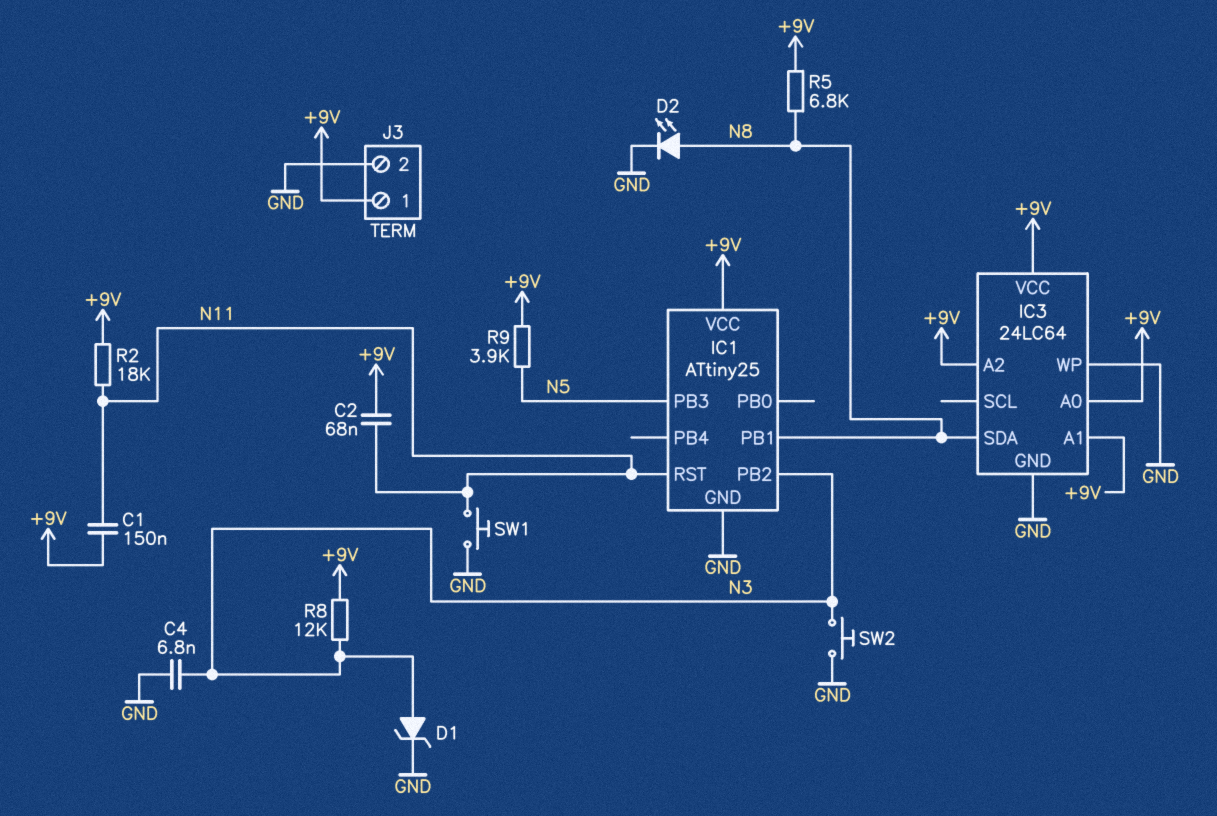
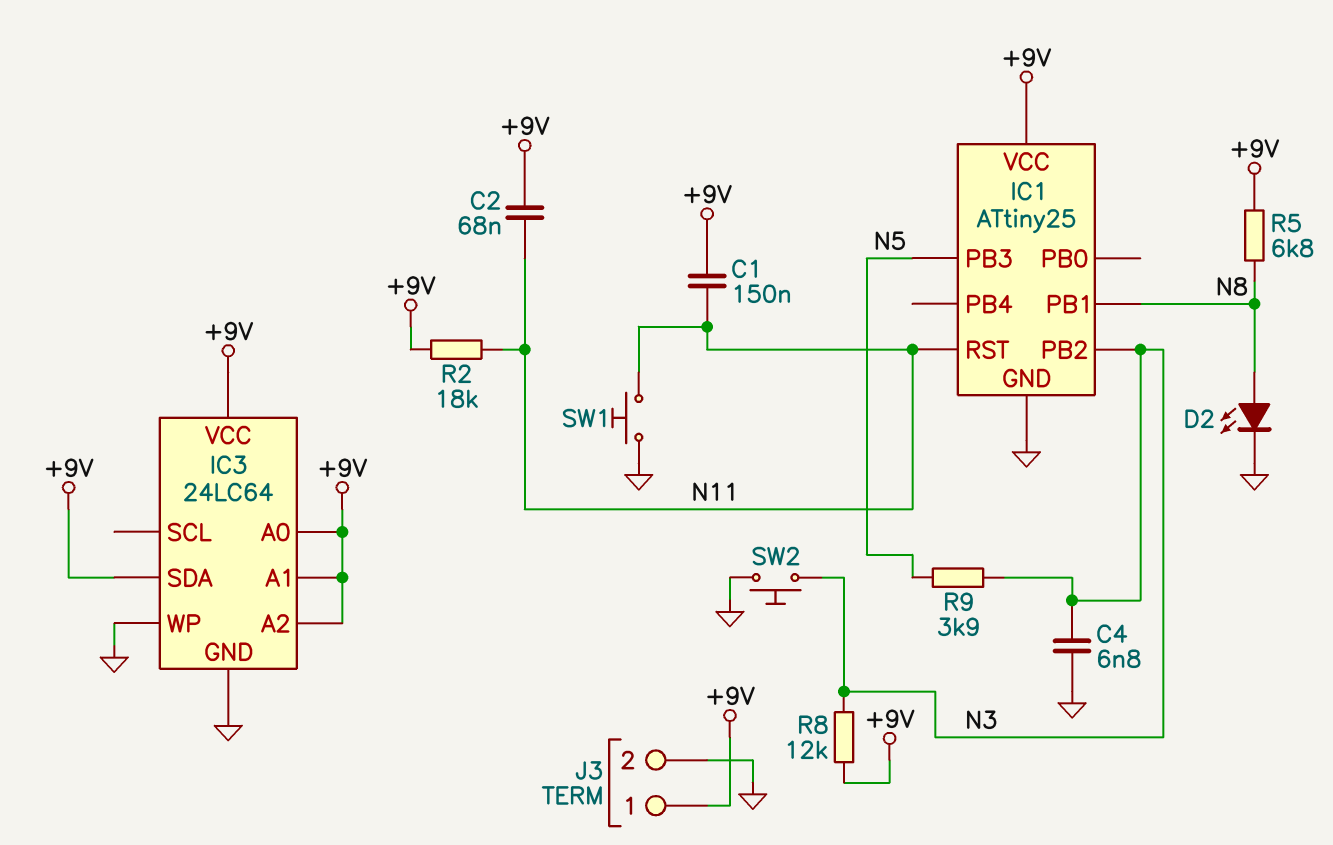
D1: zener (A N3, K GND) -> none
IC3 pin SDA: N8 -> +9V
R9: 3.9k (+9V, N5) -> 3.9k (N3, N5)

